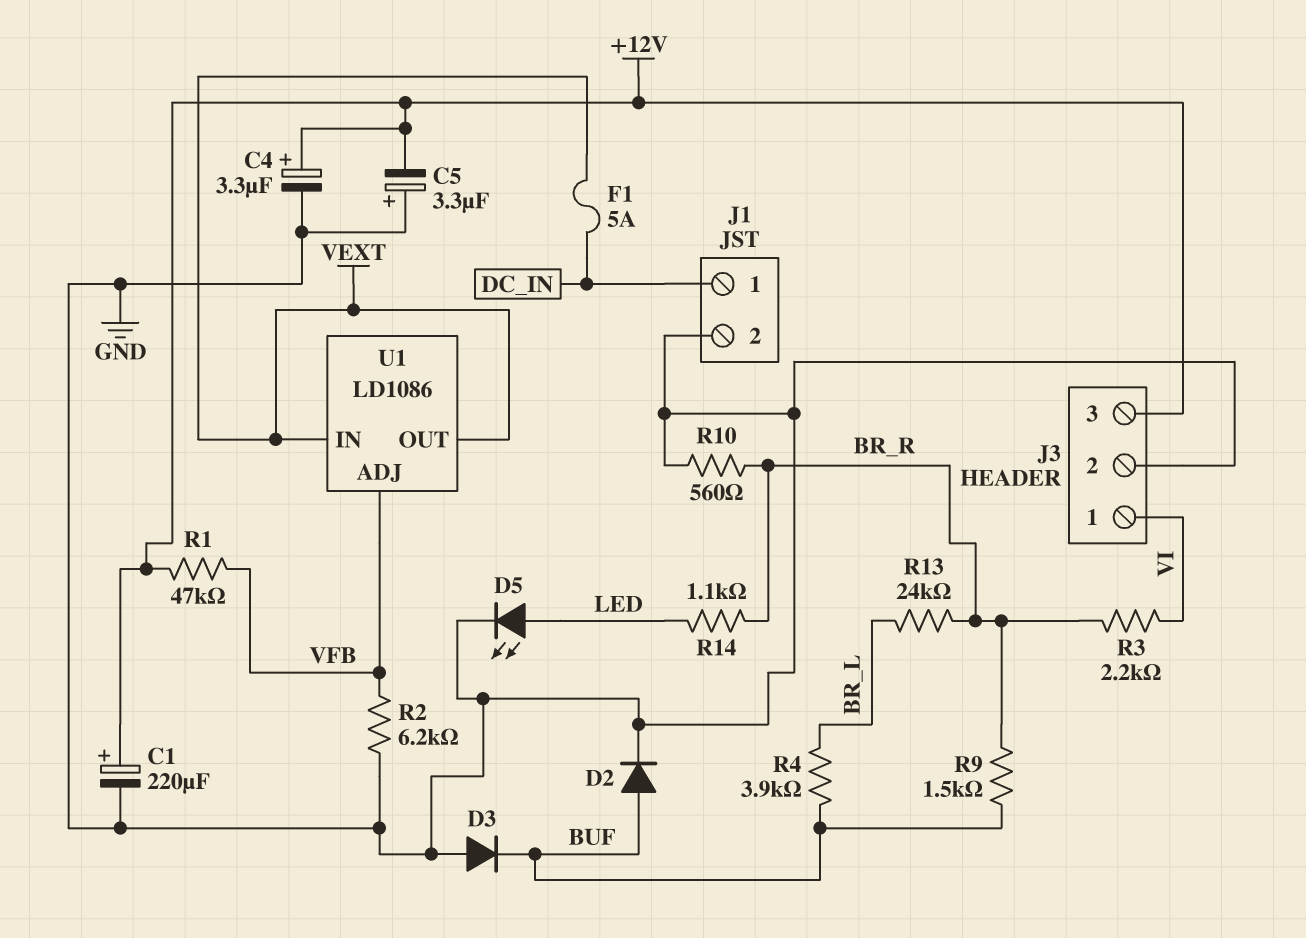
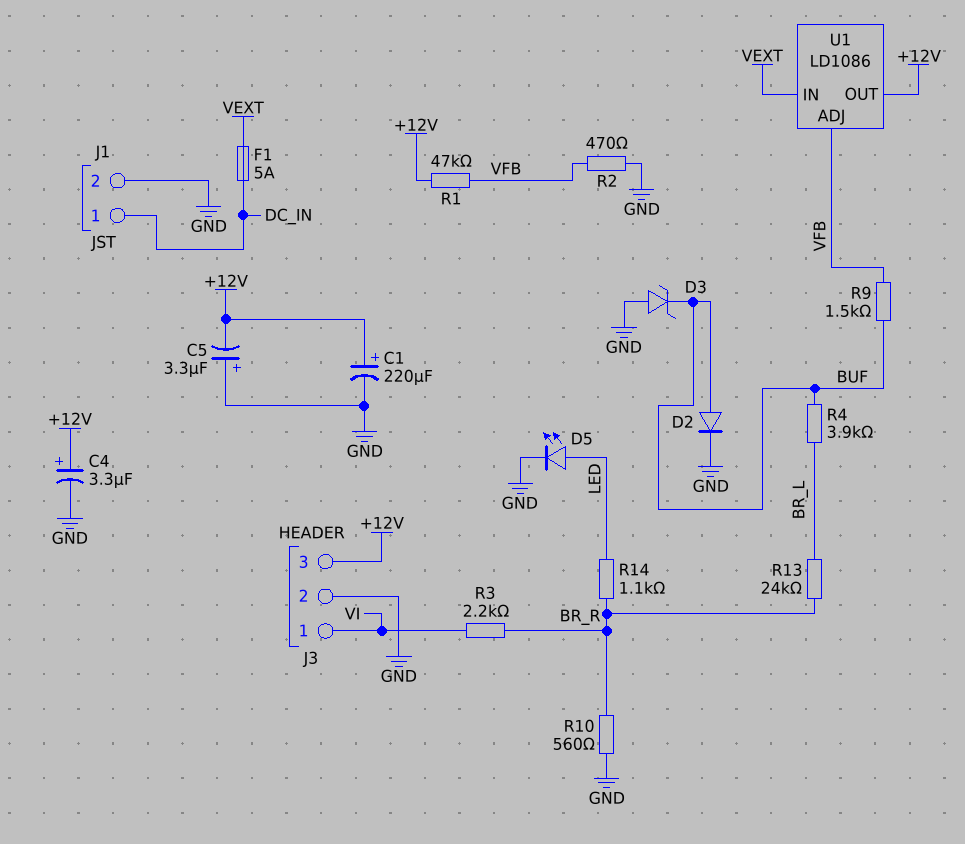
D3: diode (A GND, K BUF) -> zener (A GND, K BUF)
R2: 6.2k (GND, VFB) -> 470 (GND, VFB)
R9: 1.5k (BR_R, BUF) -> 1.5k (BUF, VFB)
U1 pin OUT: VEXT -> +12V

